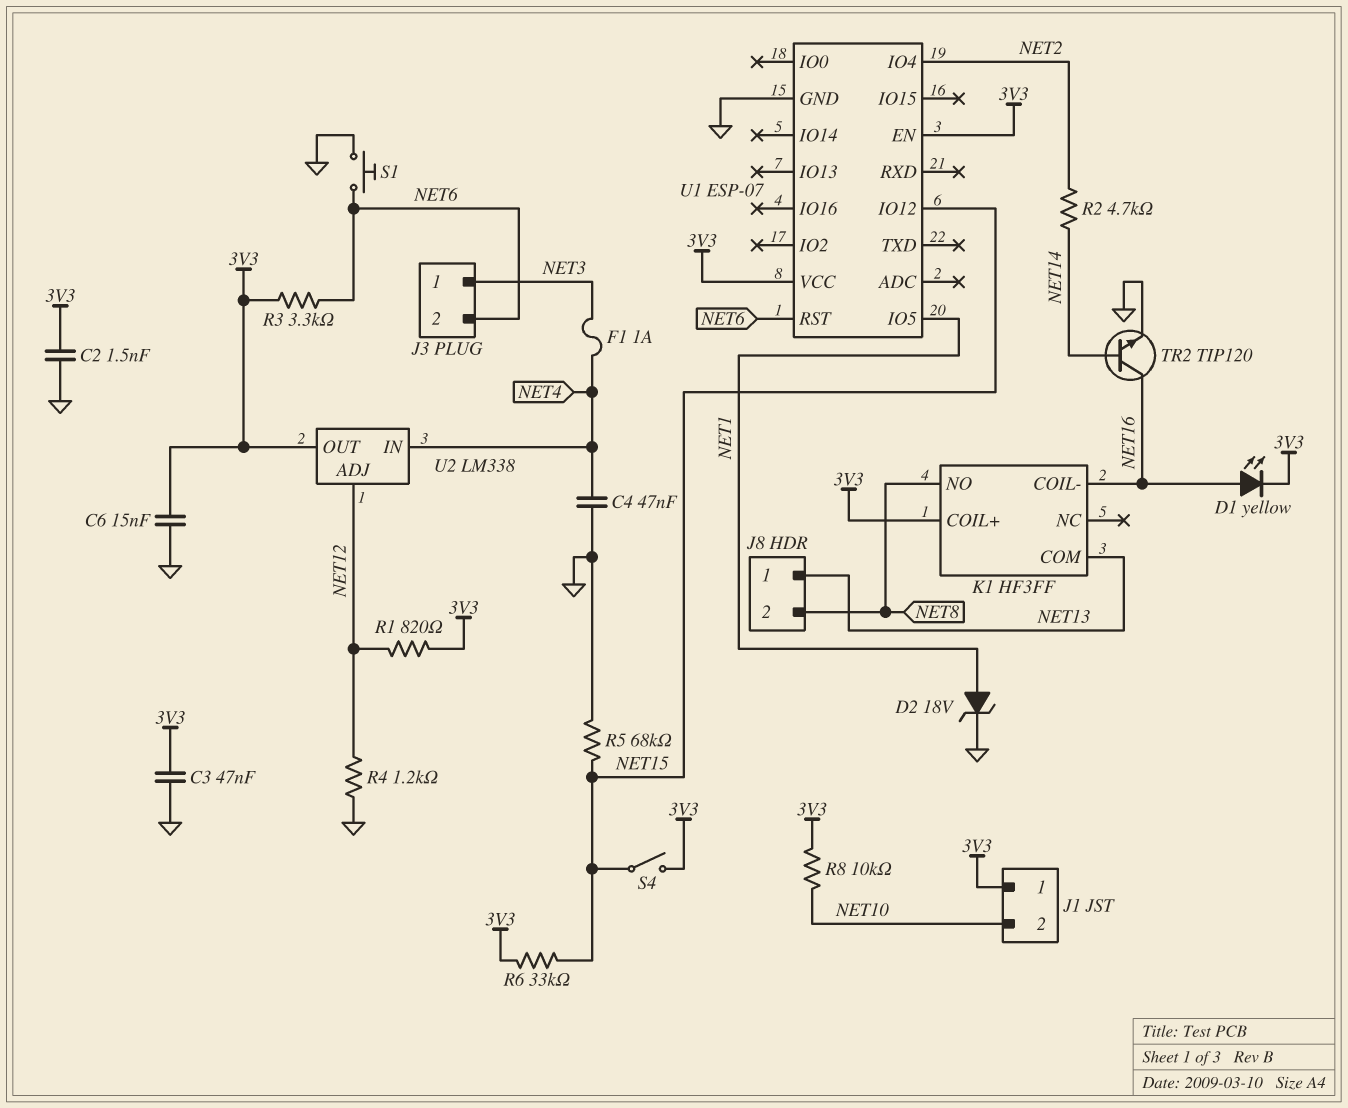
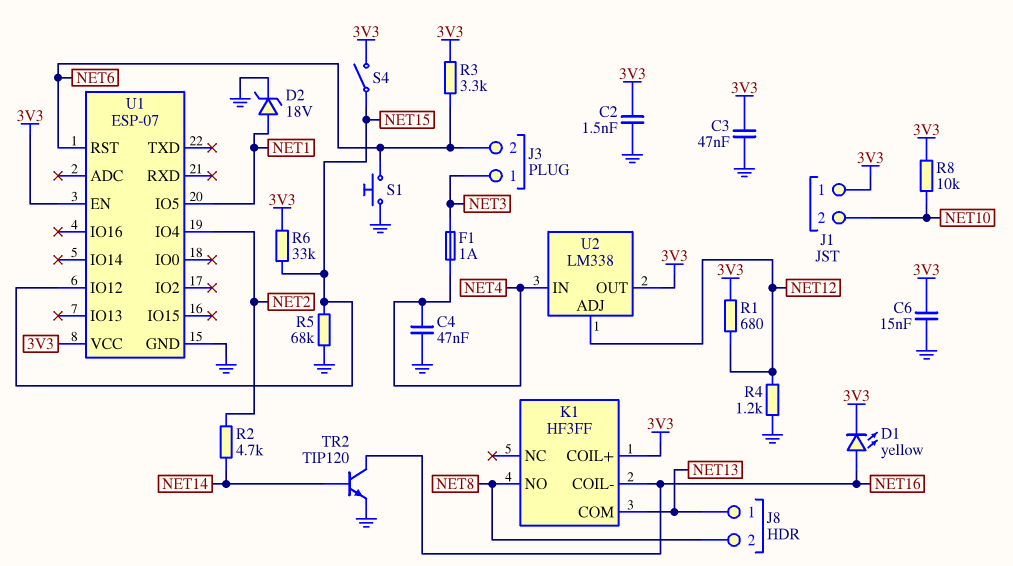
R1: 820 (3V3, NET12) -> 680 (3V3, NET12)

